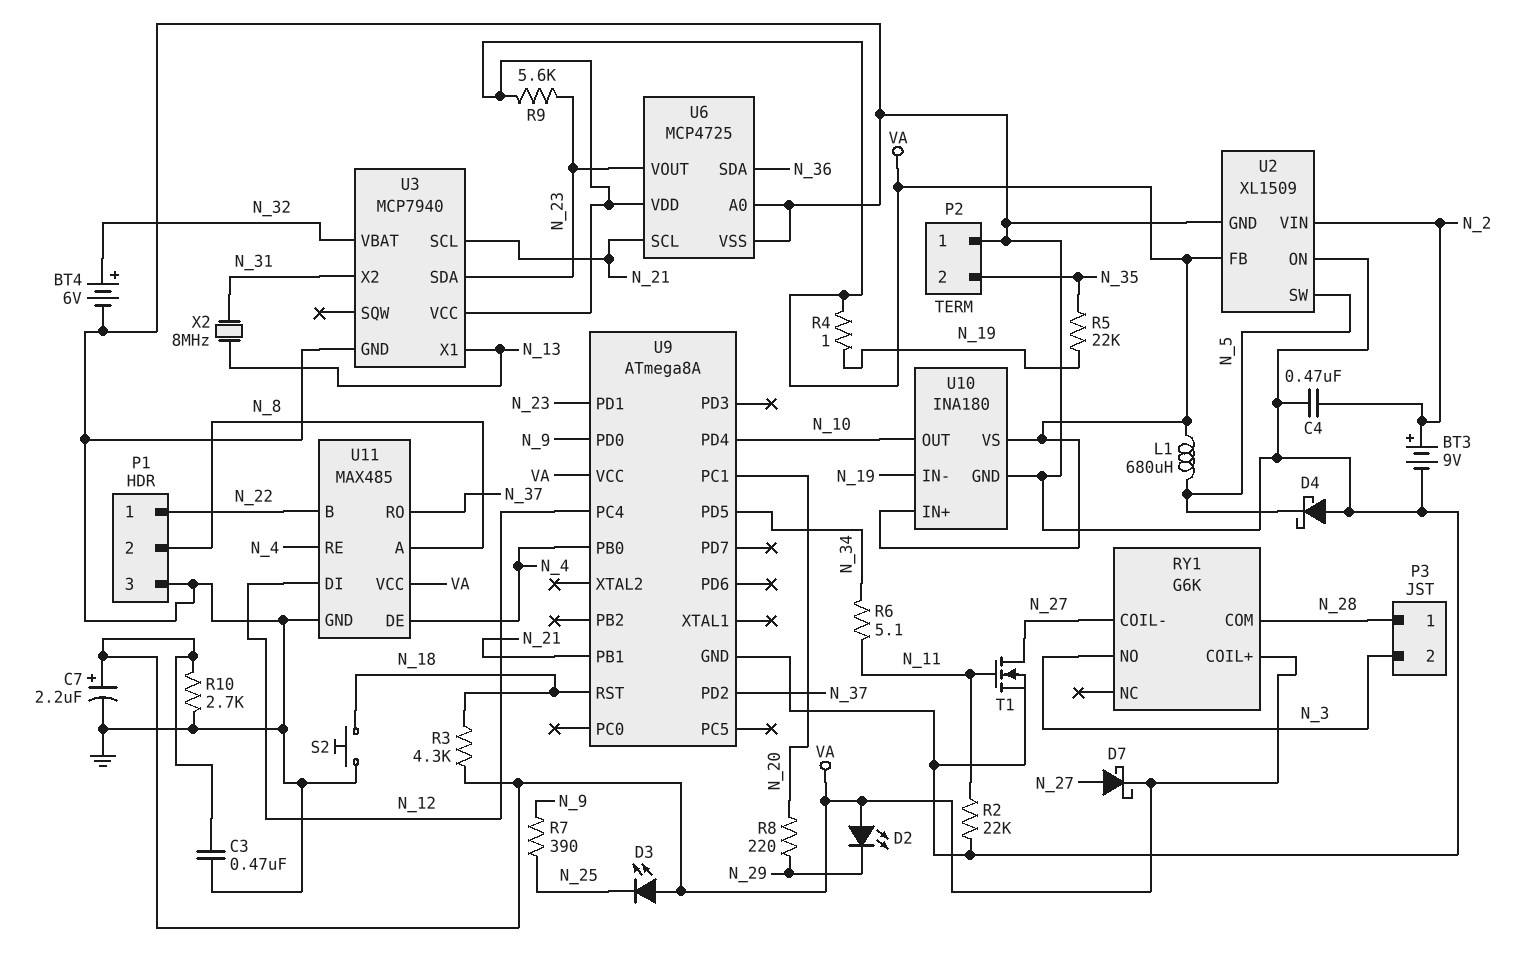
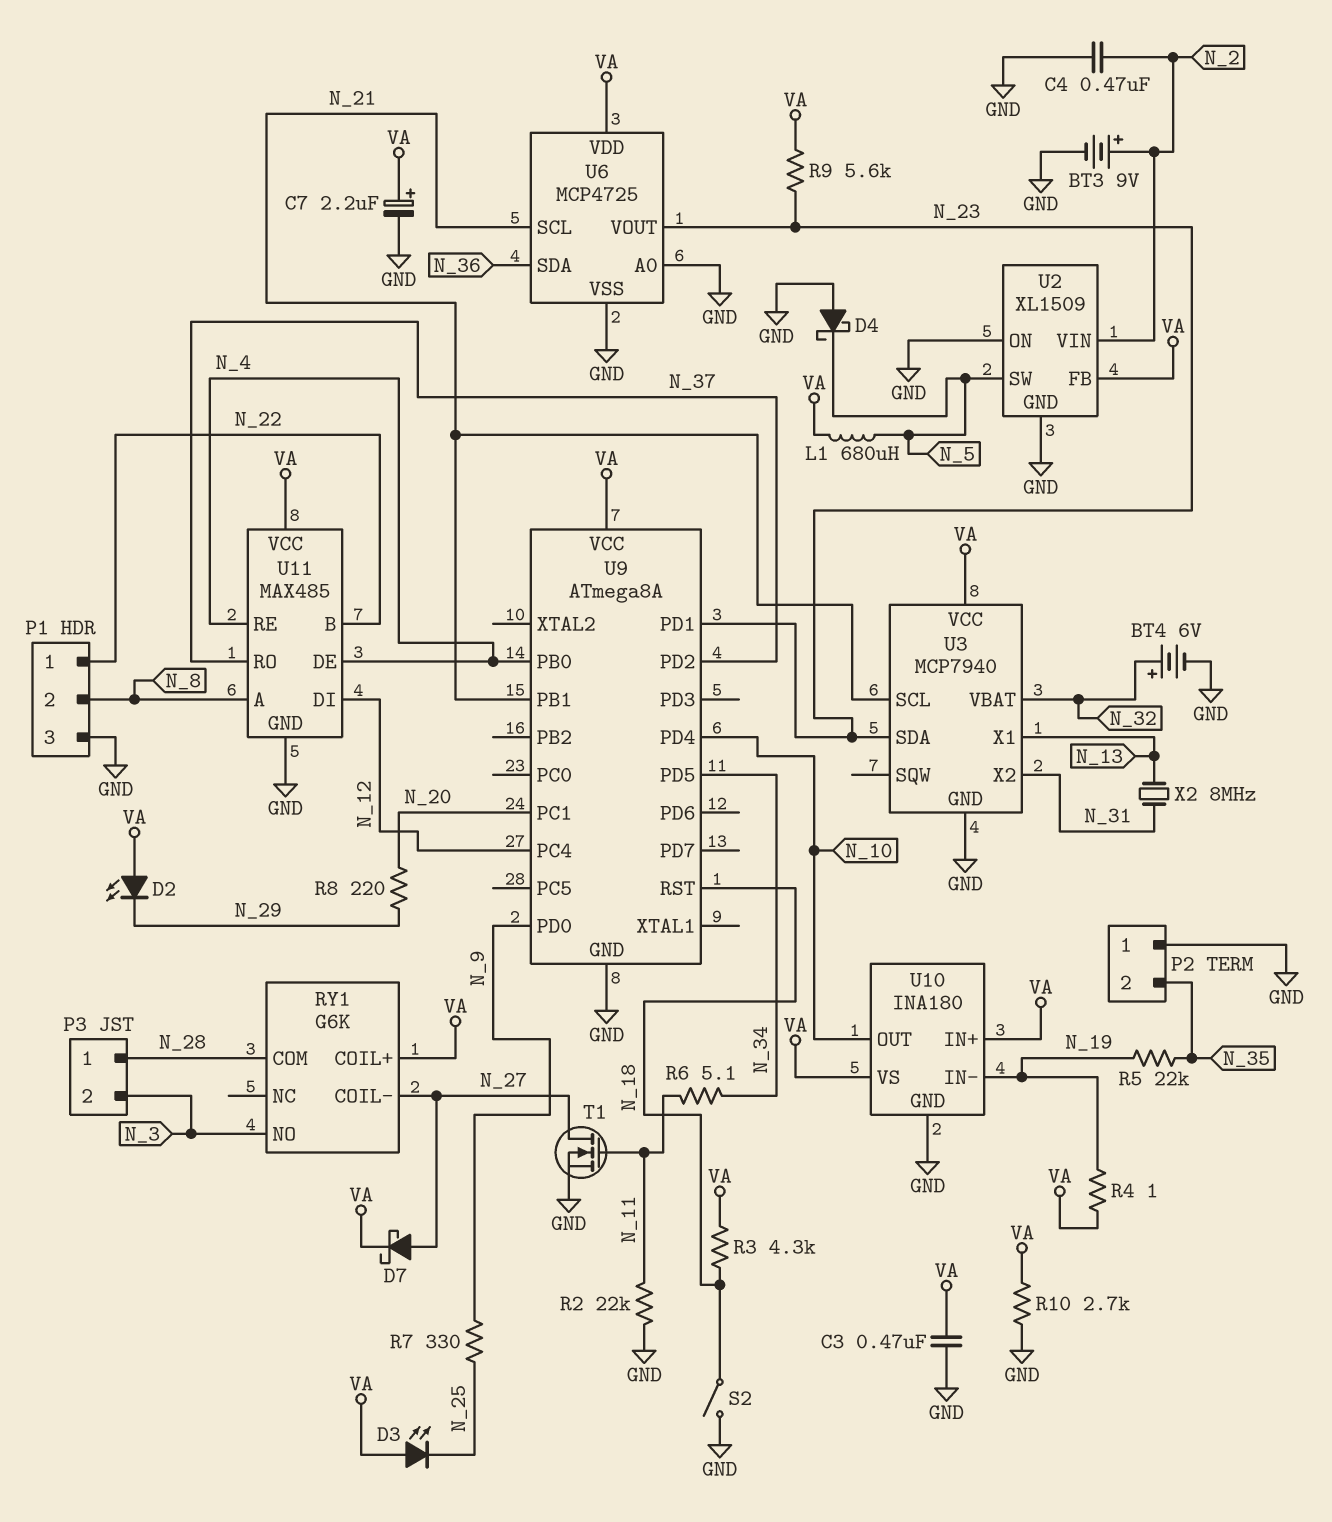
R7: 390 (N_9, N_25) -> 330 (N_9, N_25)
S2: button (GND, N_18) -> switch (GND, N_18)

